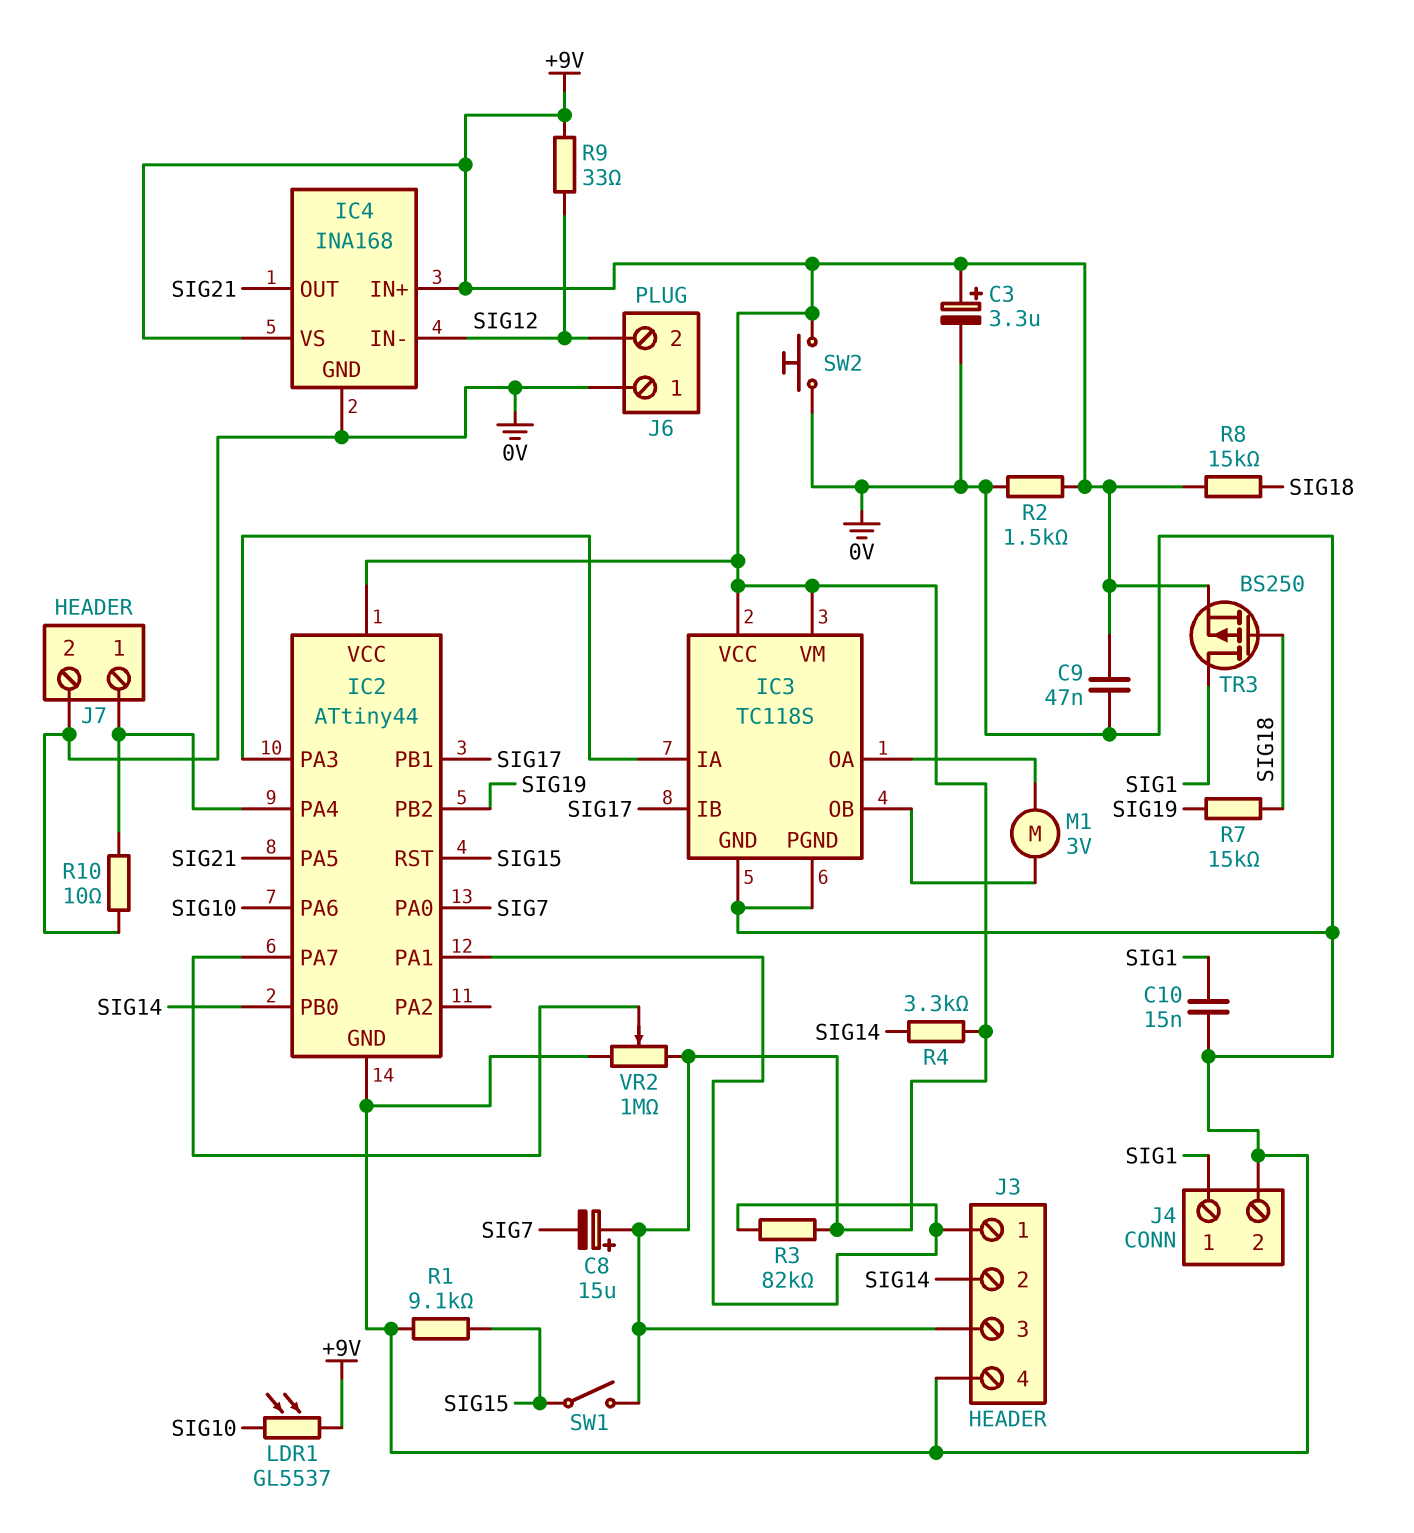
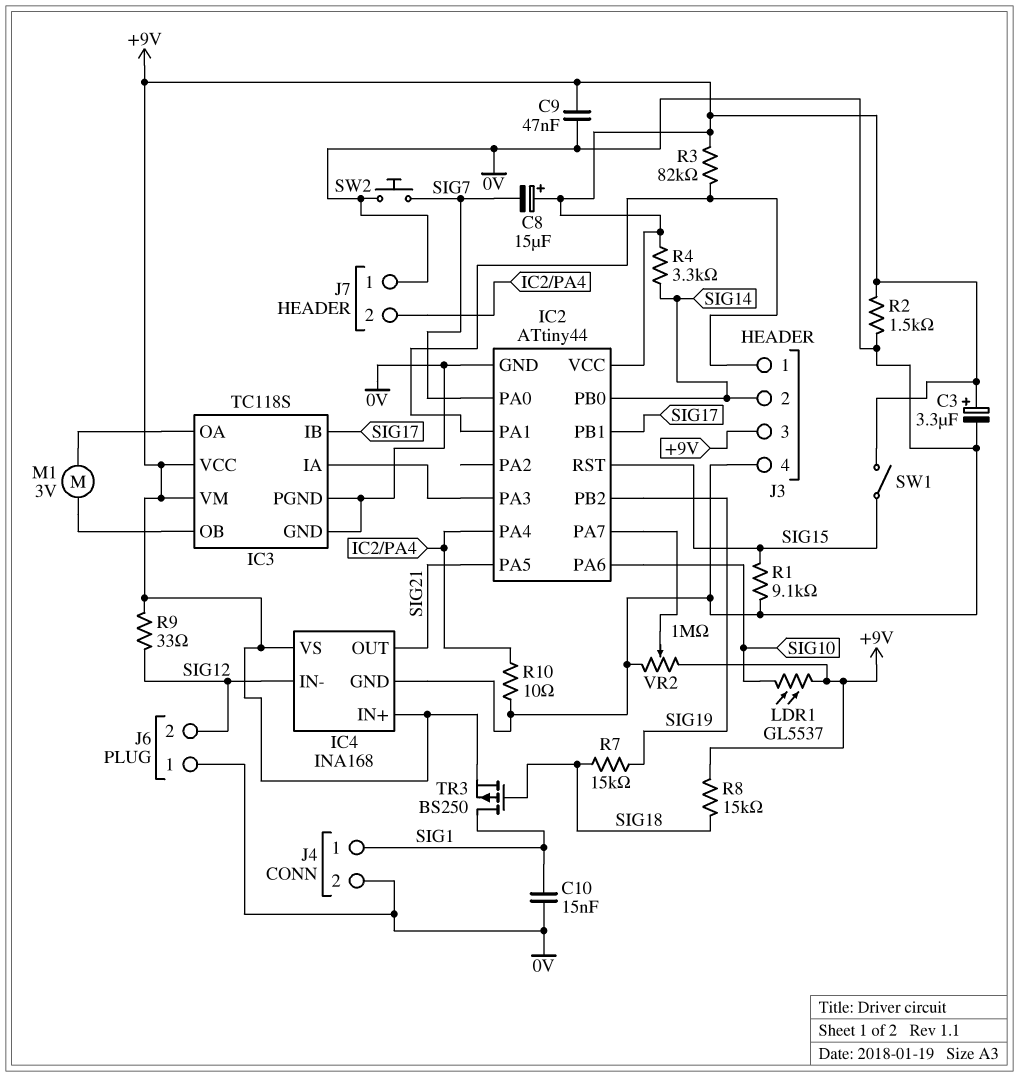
J7 pin 1: IC2/PA4 -> 0V
J7 pin 2: 0V -> IC2/PA4
SW2: button (+9V, 0V) -> button (0V, SIG7)

